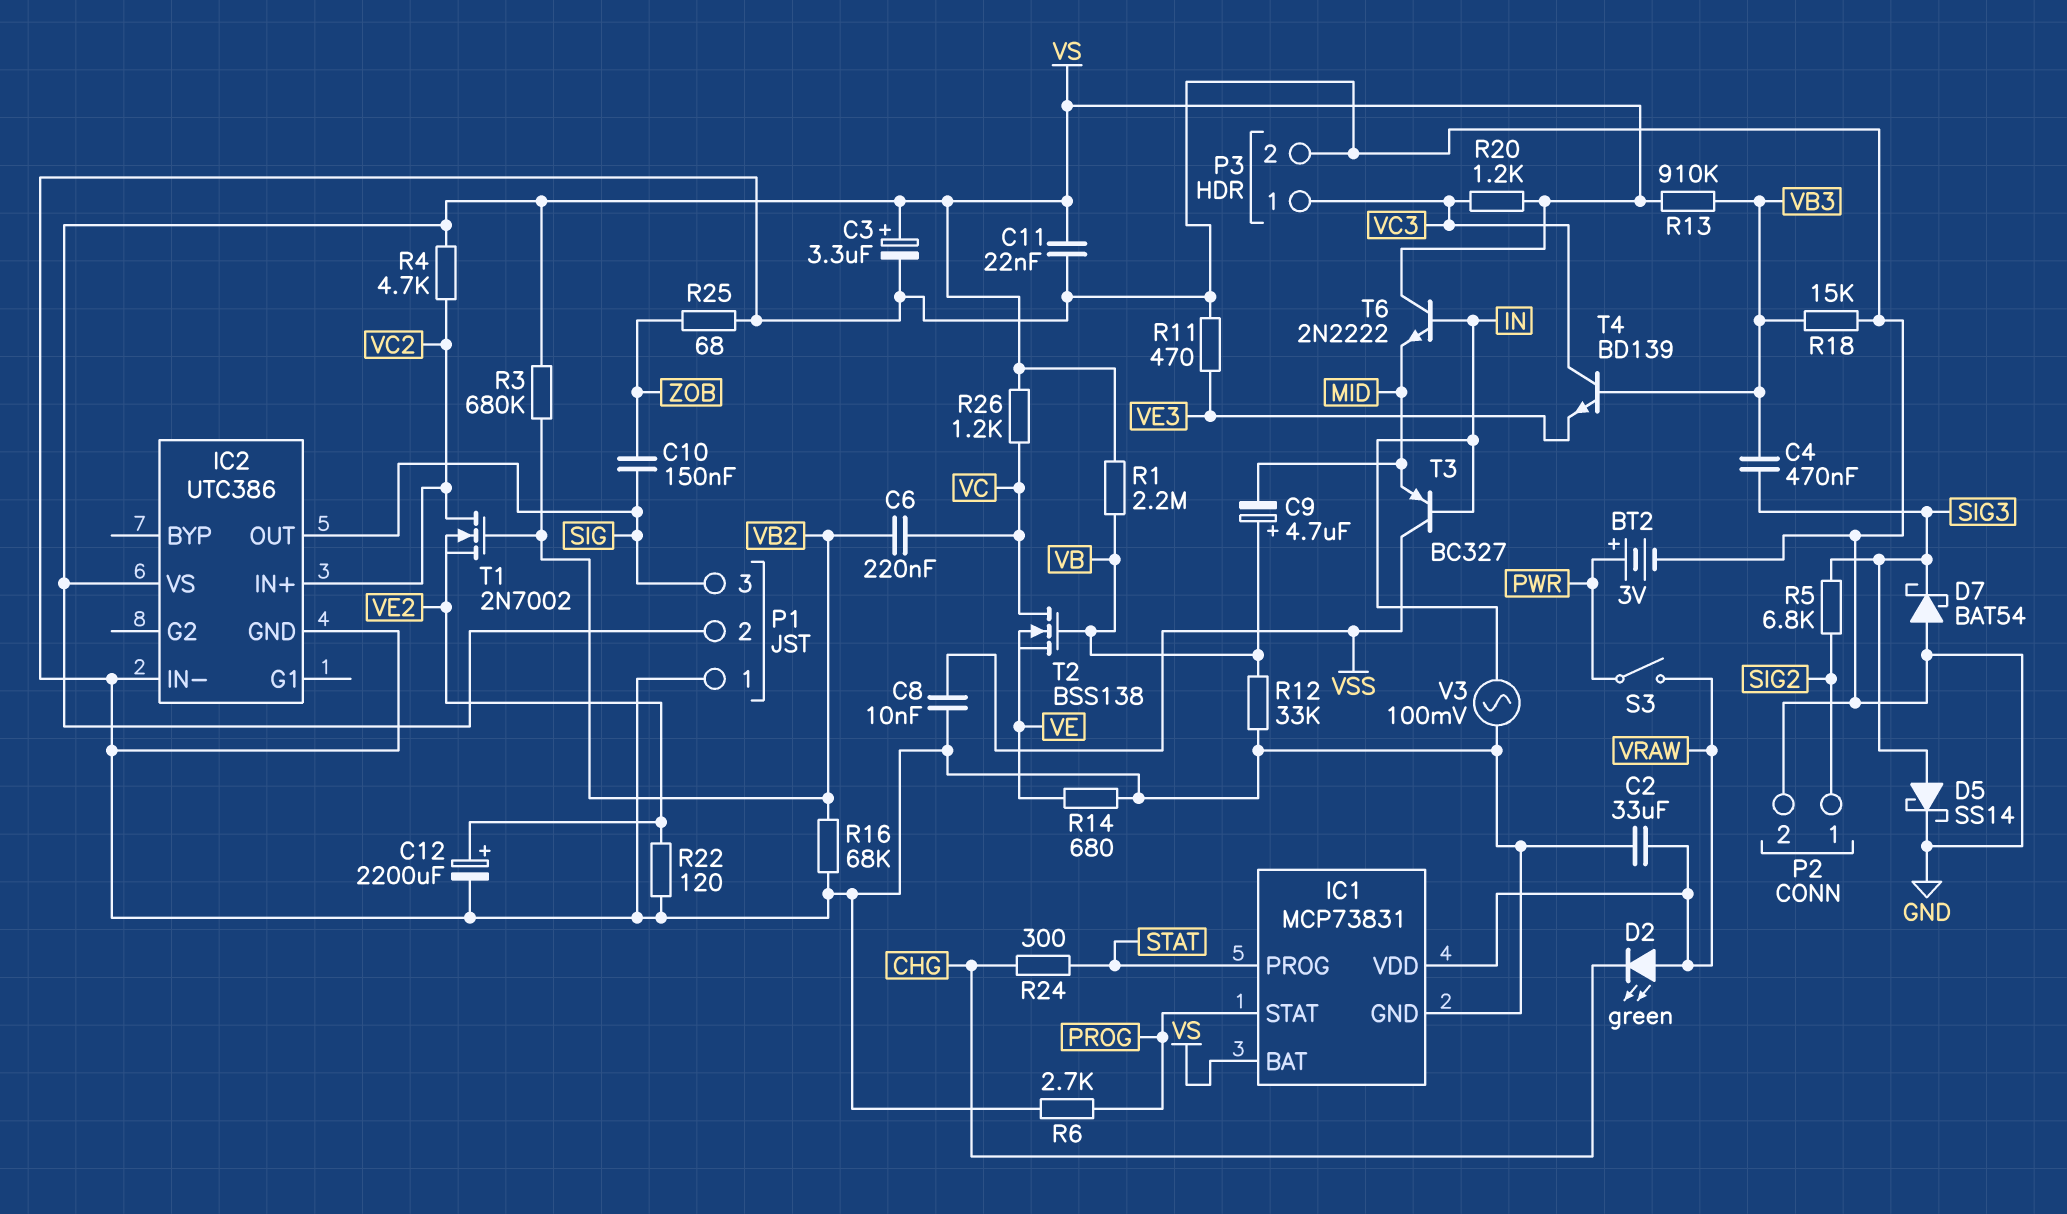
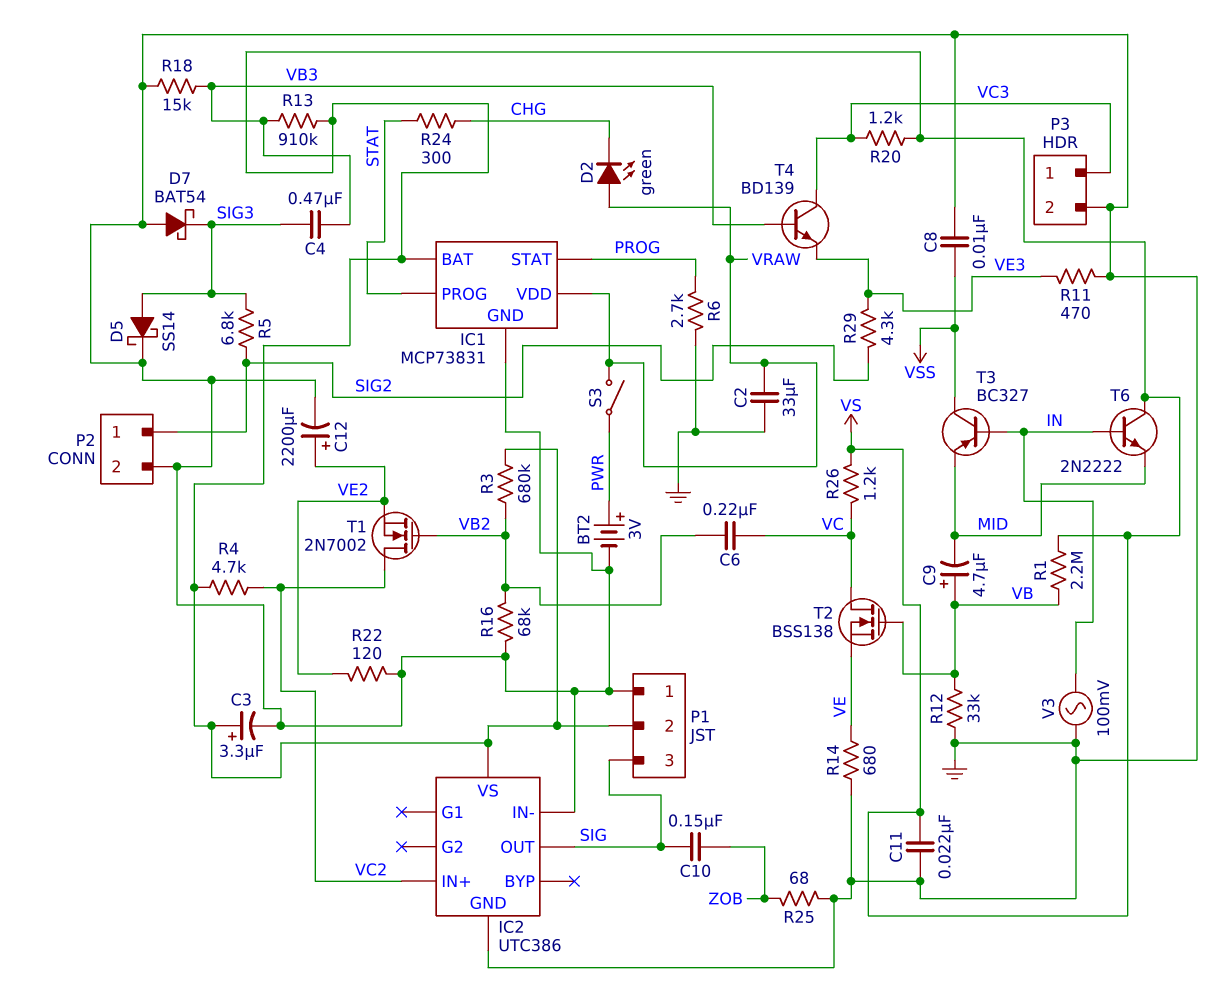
R29: none -> 4.3k (SIG2, VE3)

